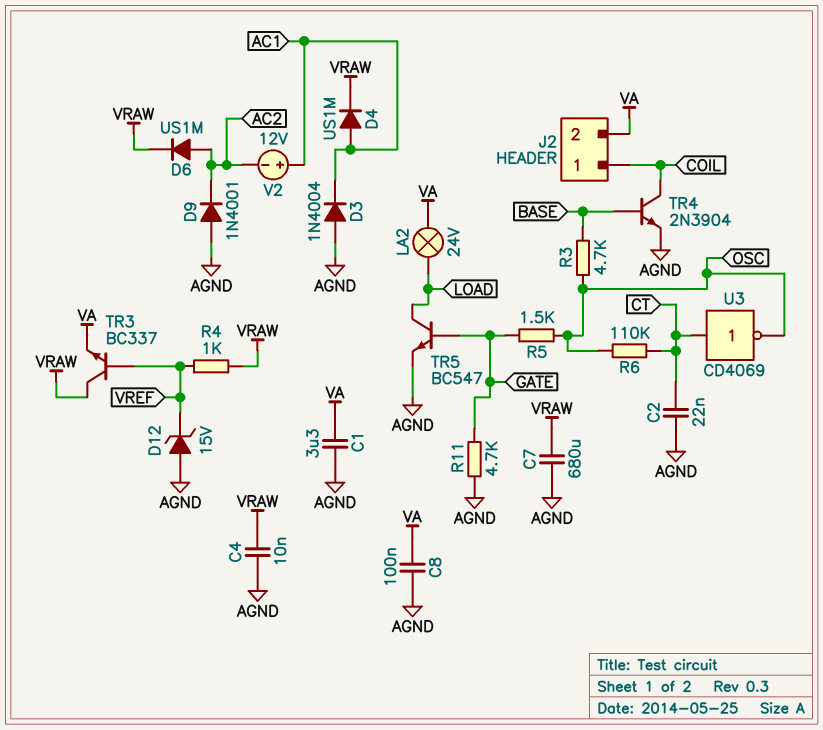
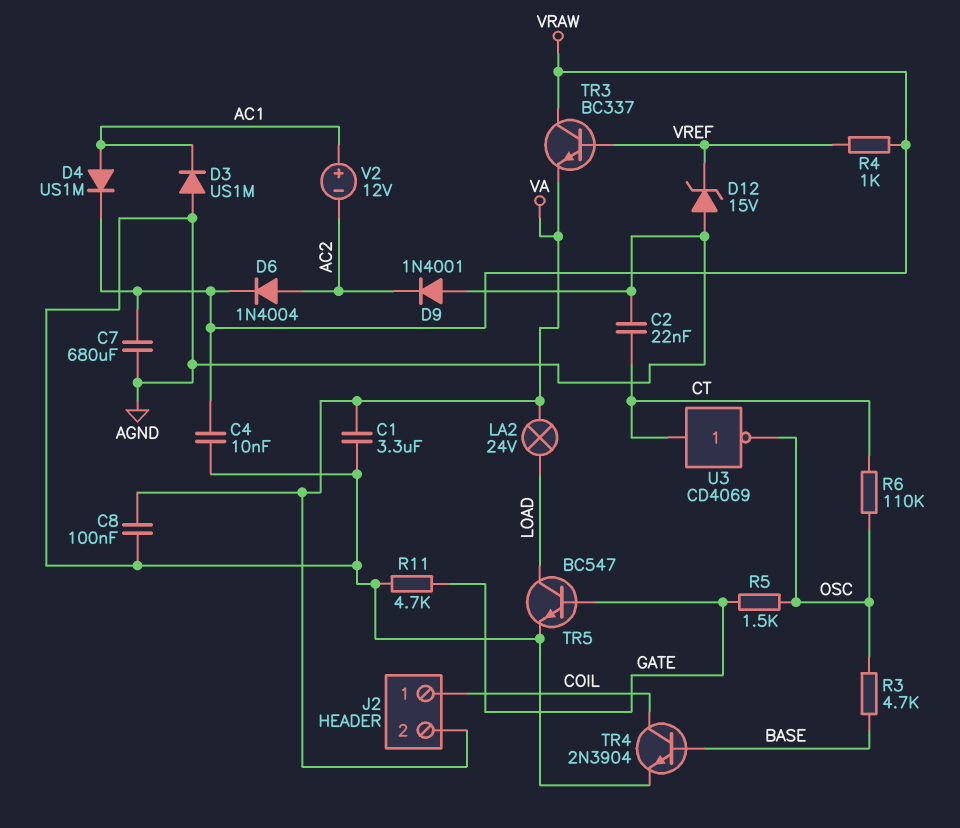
D3: diode 1N4004 (A AGND, K AC1) -> diode US1M (A AGND, K AC1)
D6: diode US1M (A AC2, K VRAW) -> diode 1N4004 (A AC2, K VRAW)

